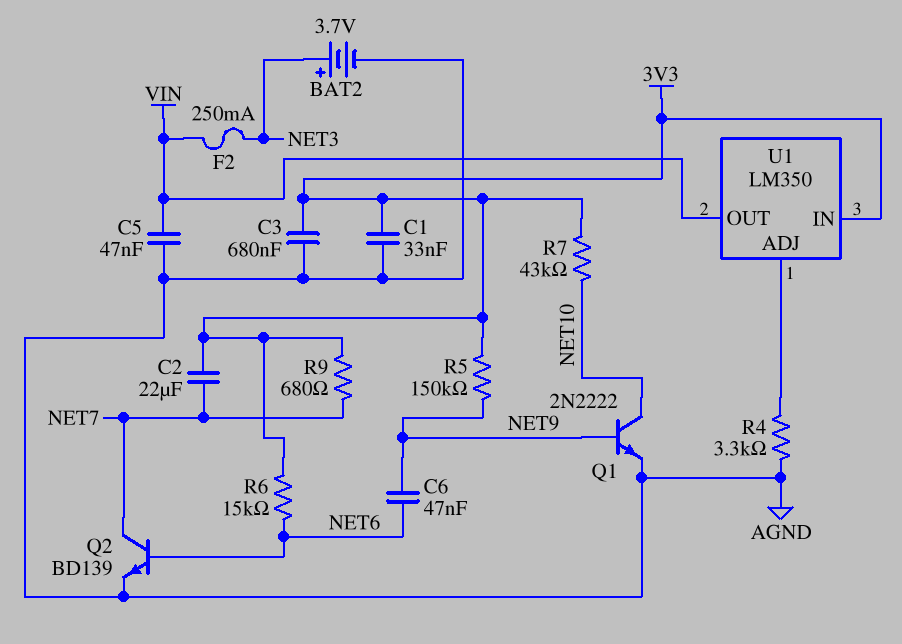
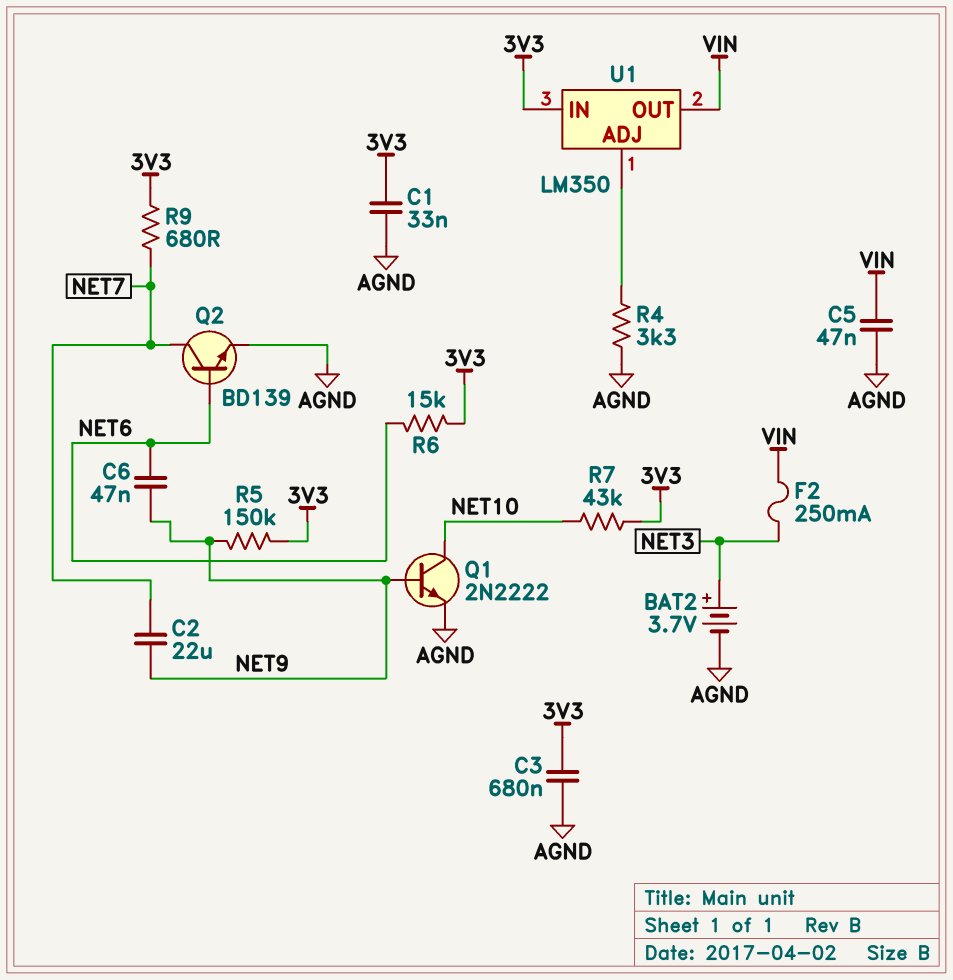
C2: 22uF (3V3, NET7) -> 22uF (NET7, NET9)

